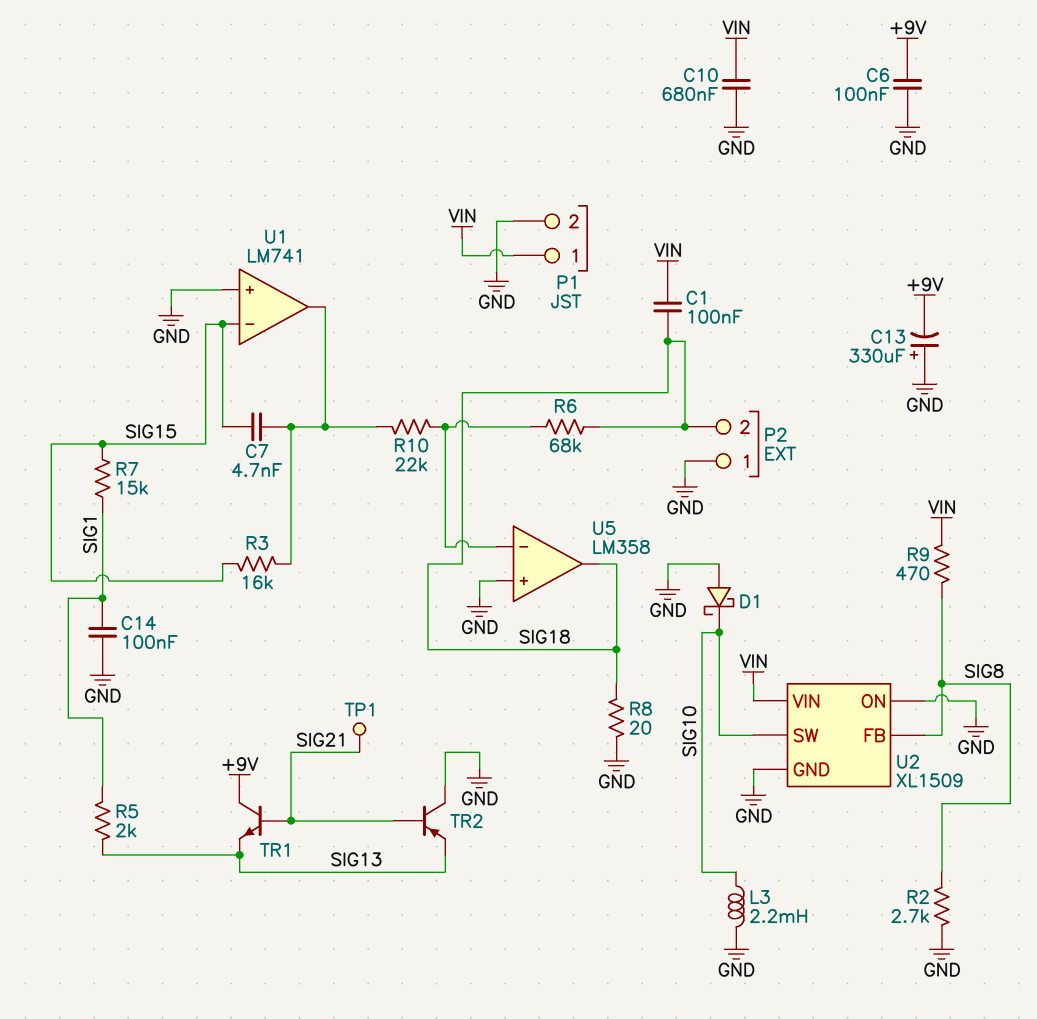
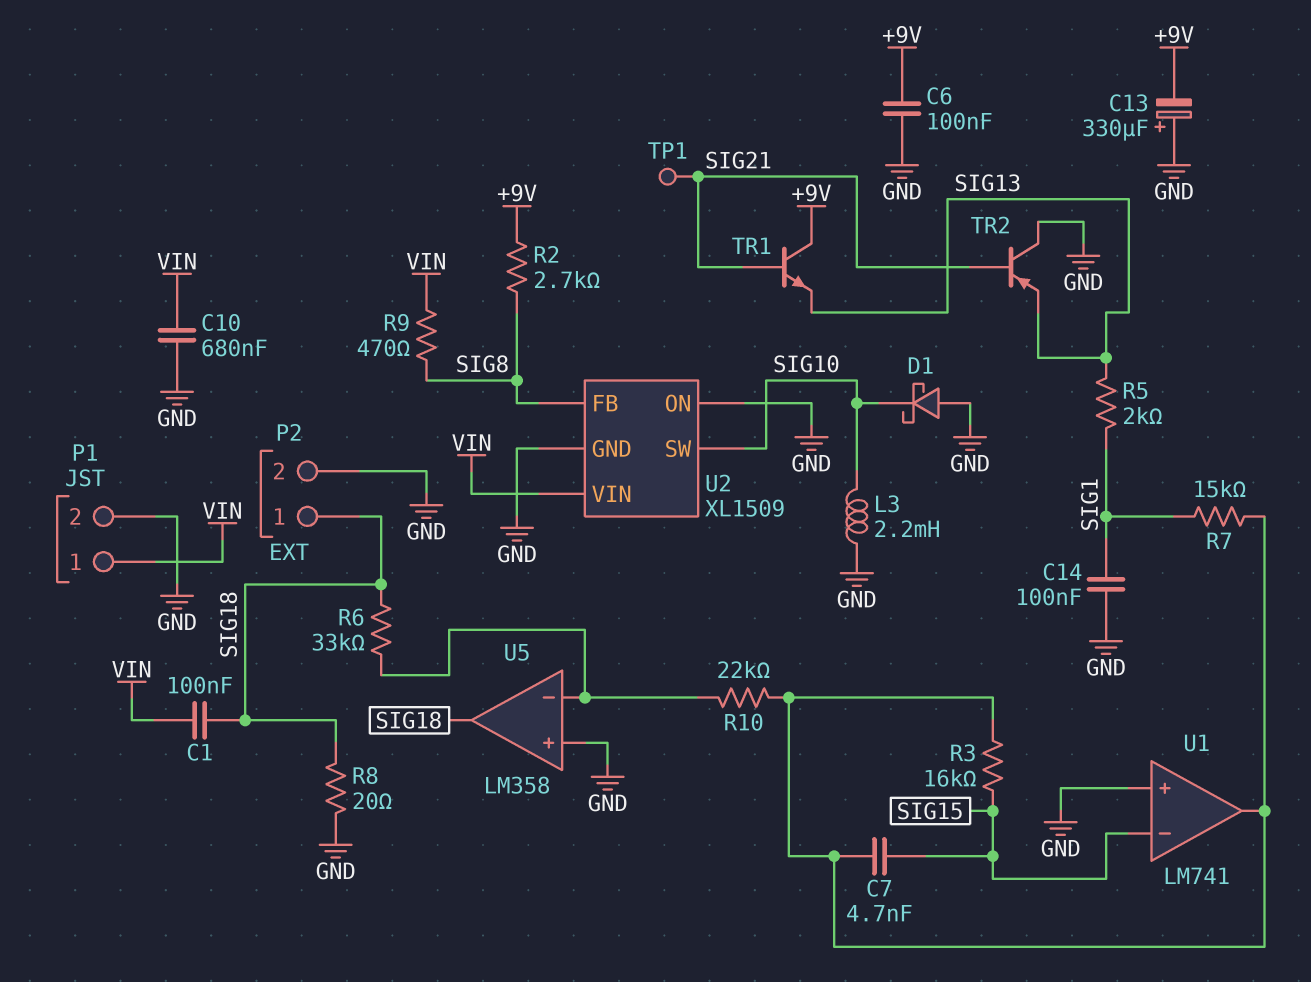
P2 pin 1: GND -> SIG18
P2 pin 2: SIG18 -> GND
R2: 2.7k (GND, SIG8) -> 2.7k (+9V, SIG8)
R6: 68k (SIG18, U5/in-) -> 33k (SIG18, U5/in-)
R7: 15k (SIG1, SIG15) -> 15k (SIG1, U1/out)

